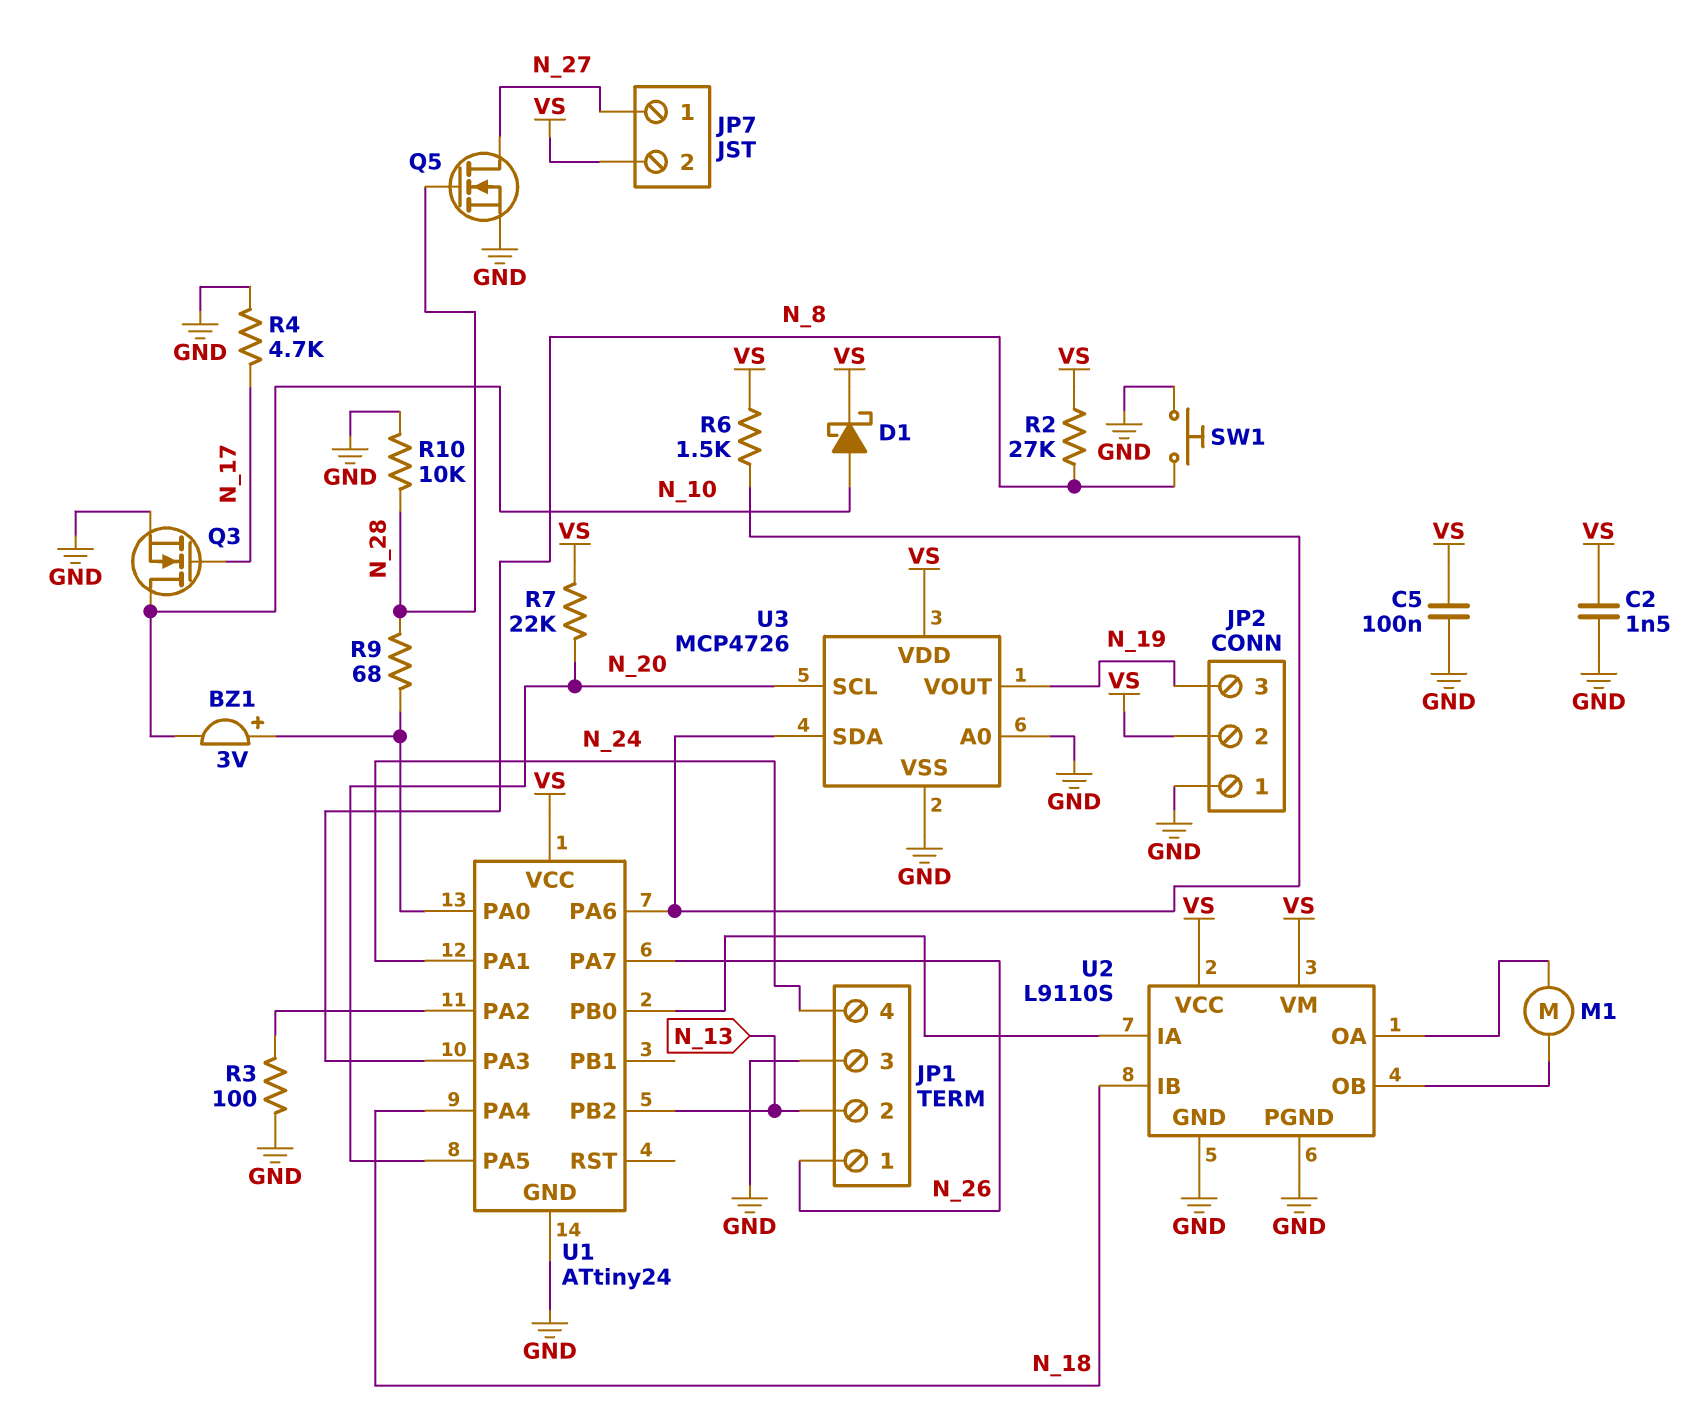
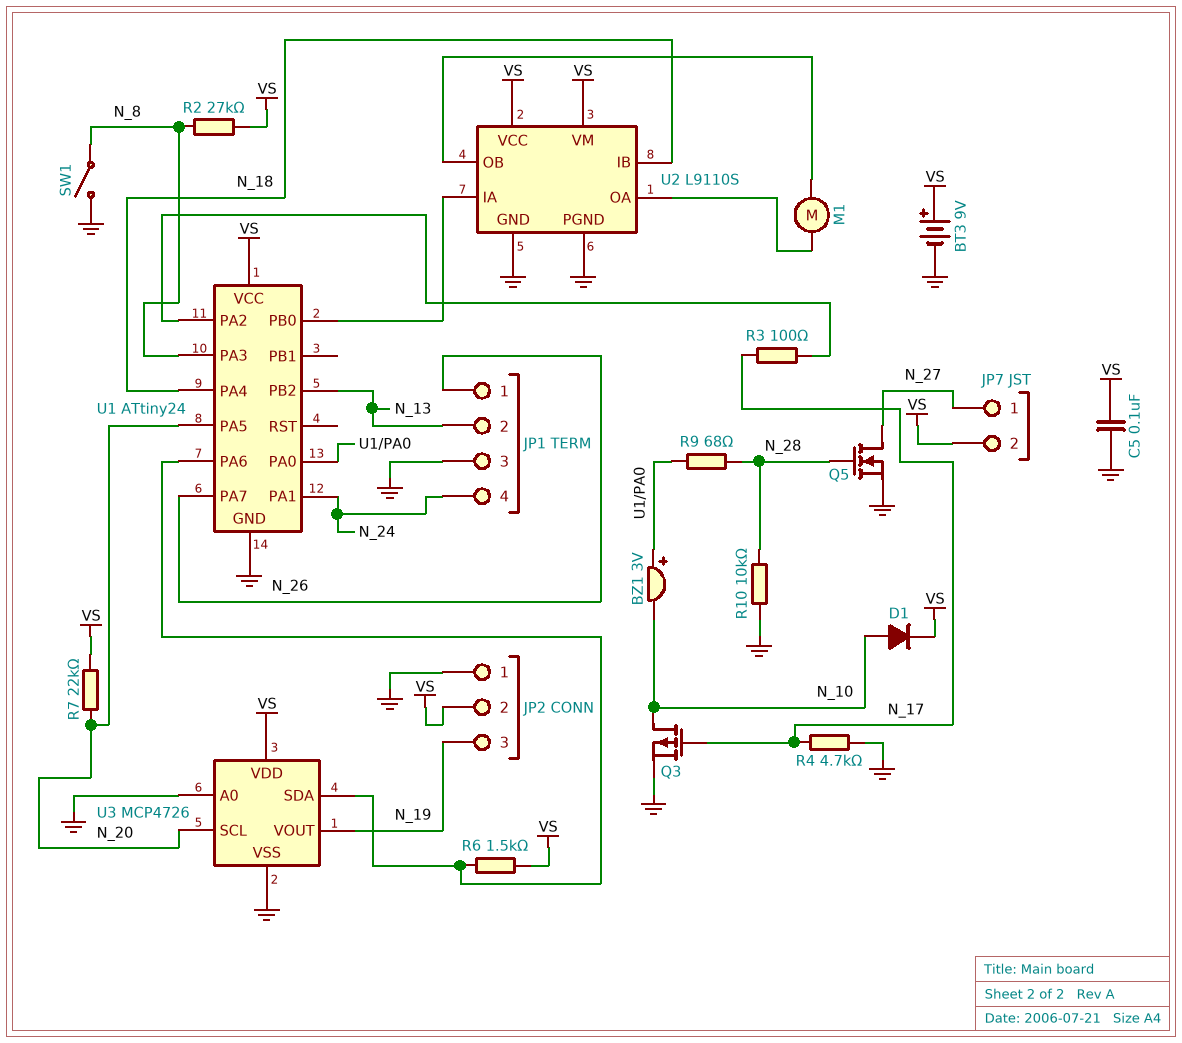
BT3: none -> 9V (plus VS, minus GND)
C2: 1.5nF (GND, VS) -> none
D1: schottky (A N_10, K VS) -> diode (A N_10, K VS)
Q3: NMOS (G N_17, D N_10, S GND) -> PMOS (G N_17, D N_10, S GND)
R3: 100 (GND, U1/PA2) -> 100 (N_17, U1/PA2)
SW1: button (GND, N_8) -> switch (GND, N_8)

